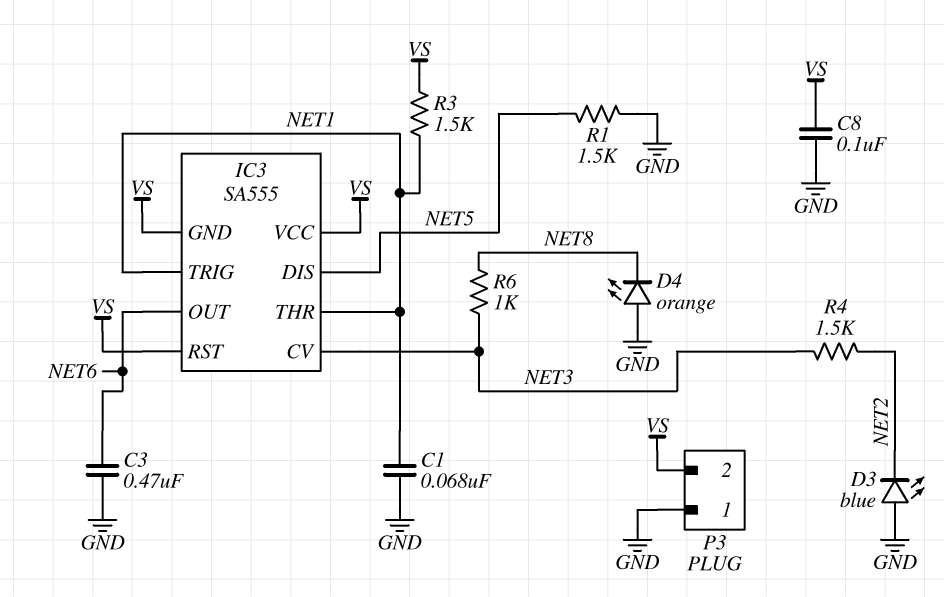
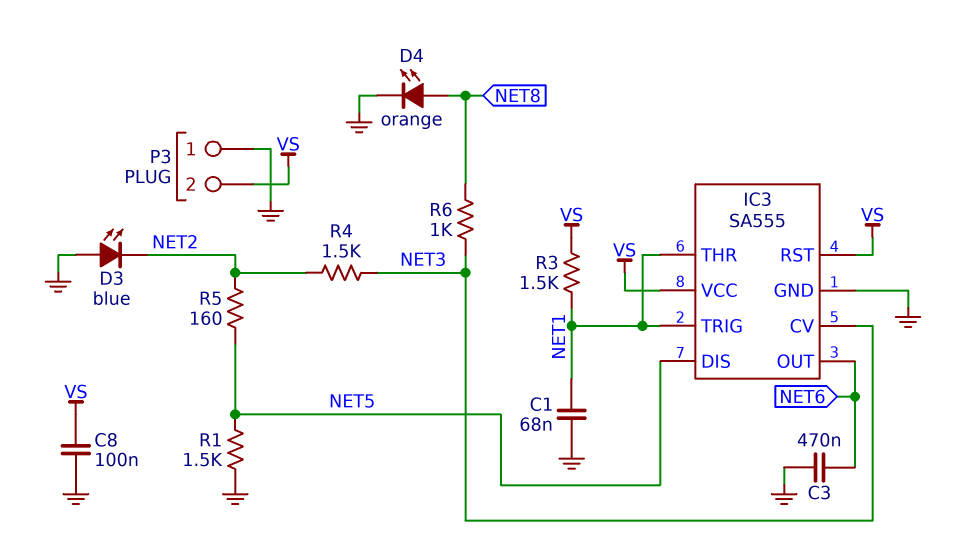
D4: LED orange (A GND, K NET8) -> LED orange (A NET8, K GND)
IC3 pin GND: VS -> GND
R5: none -> 160 (NET2, NET5)

